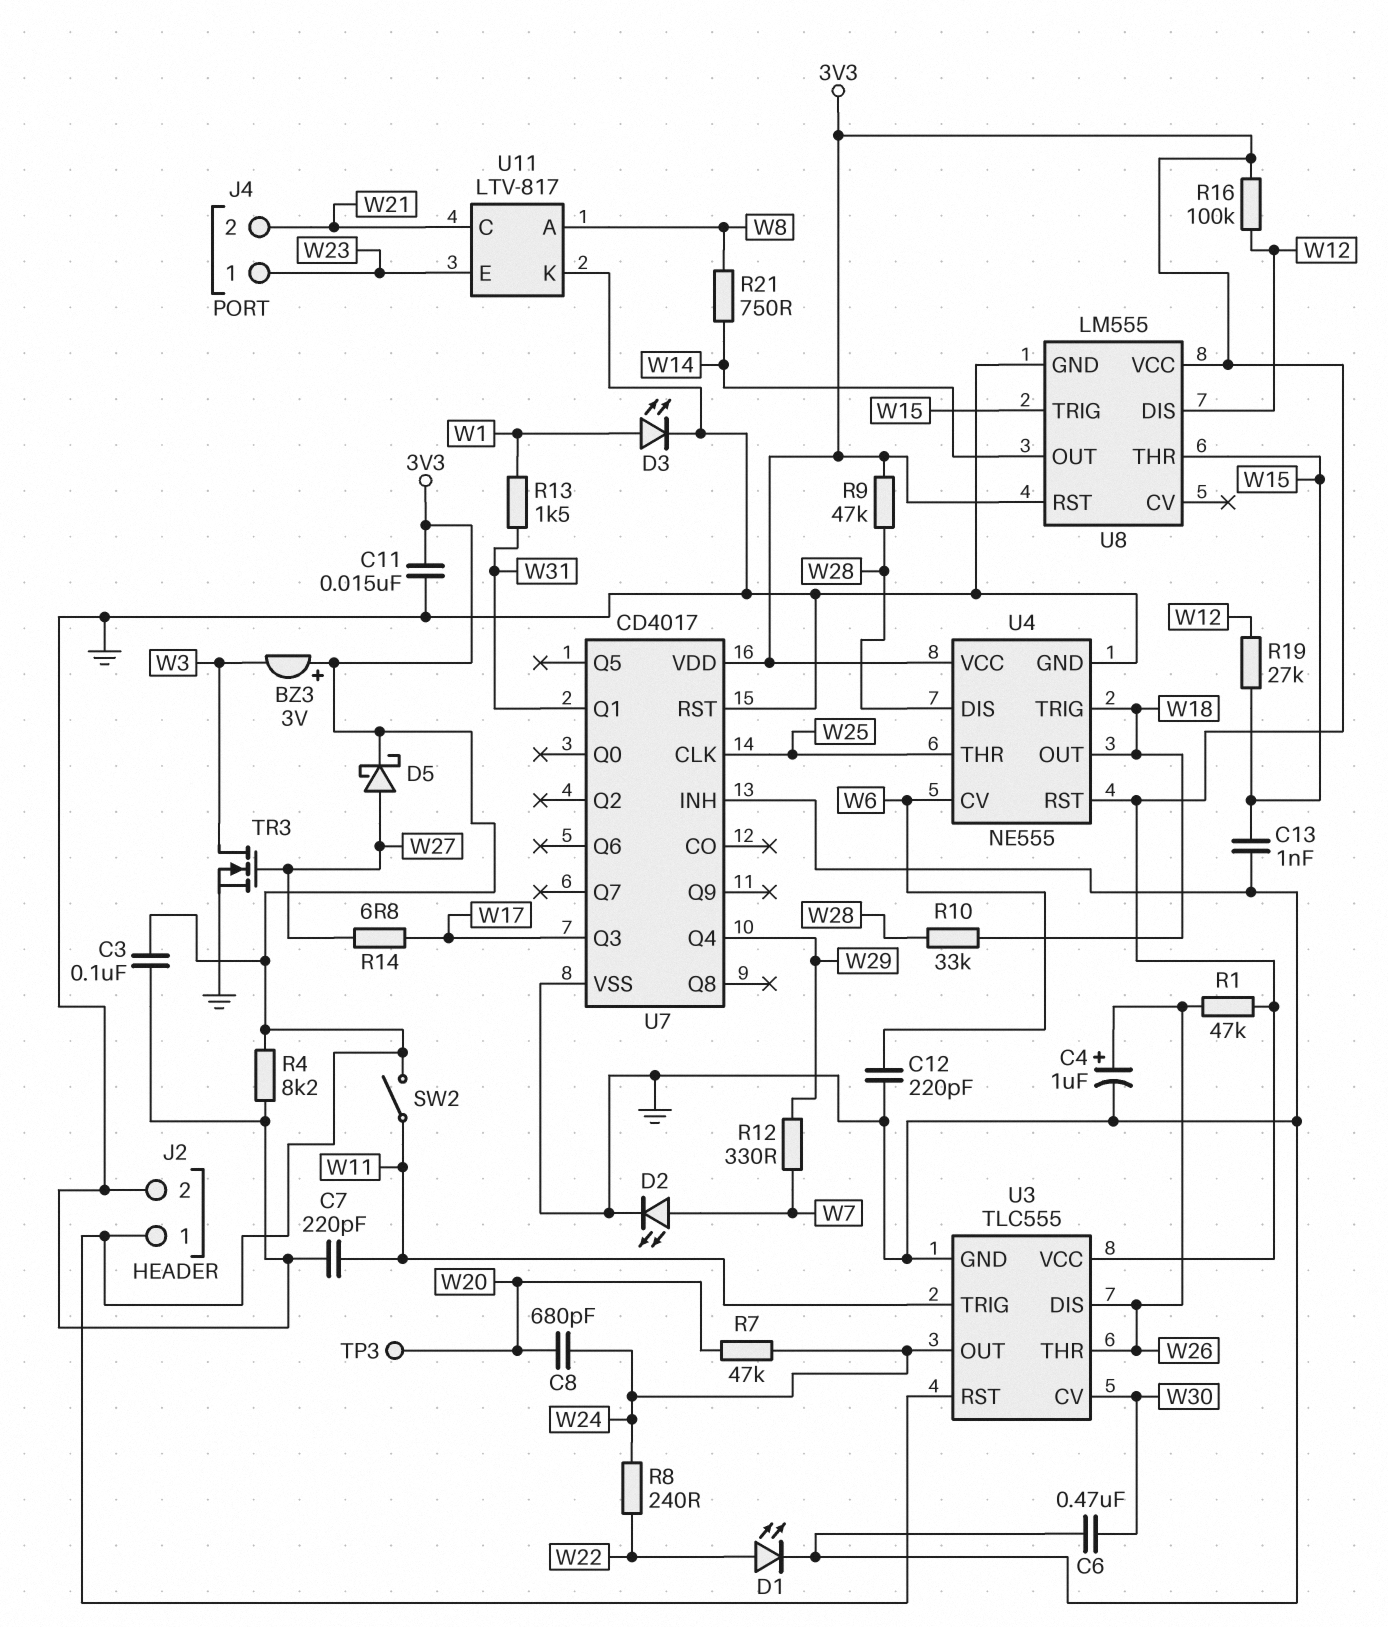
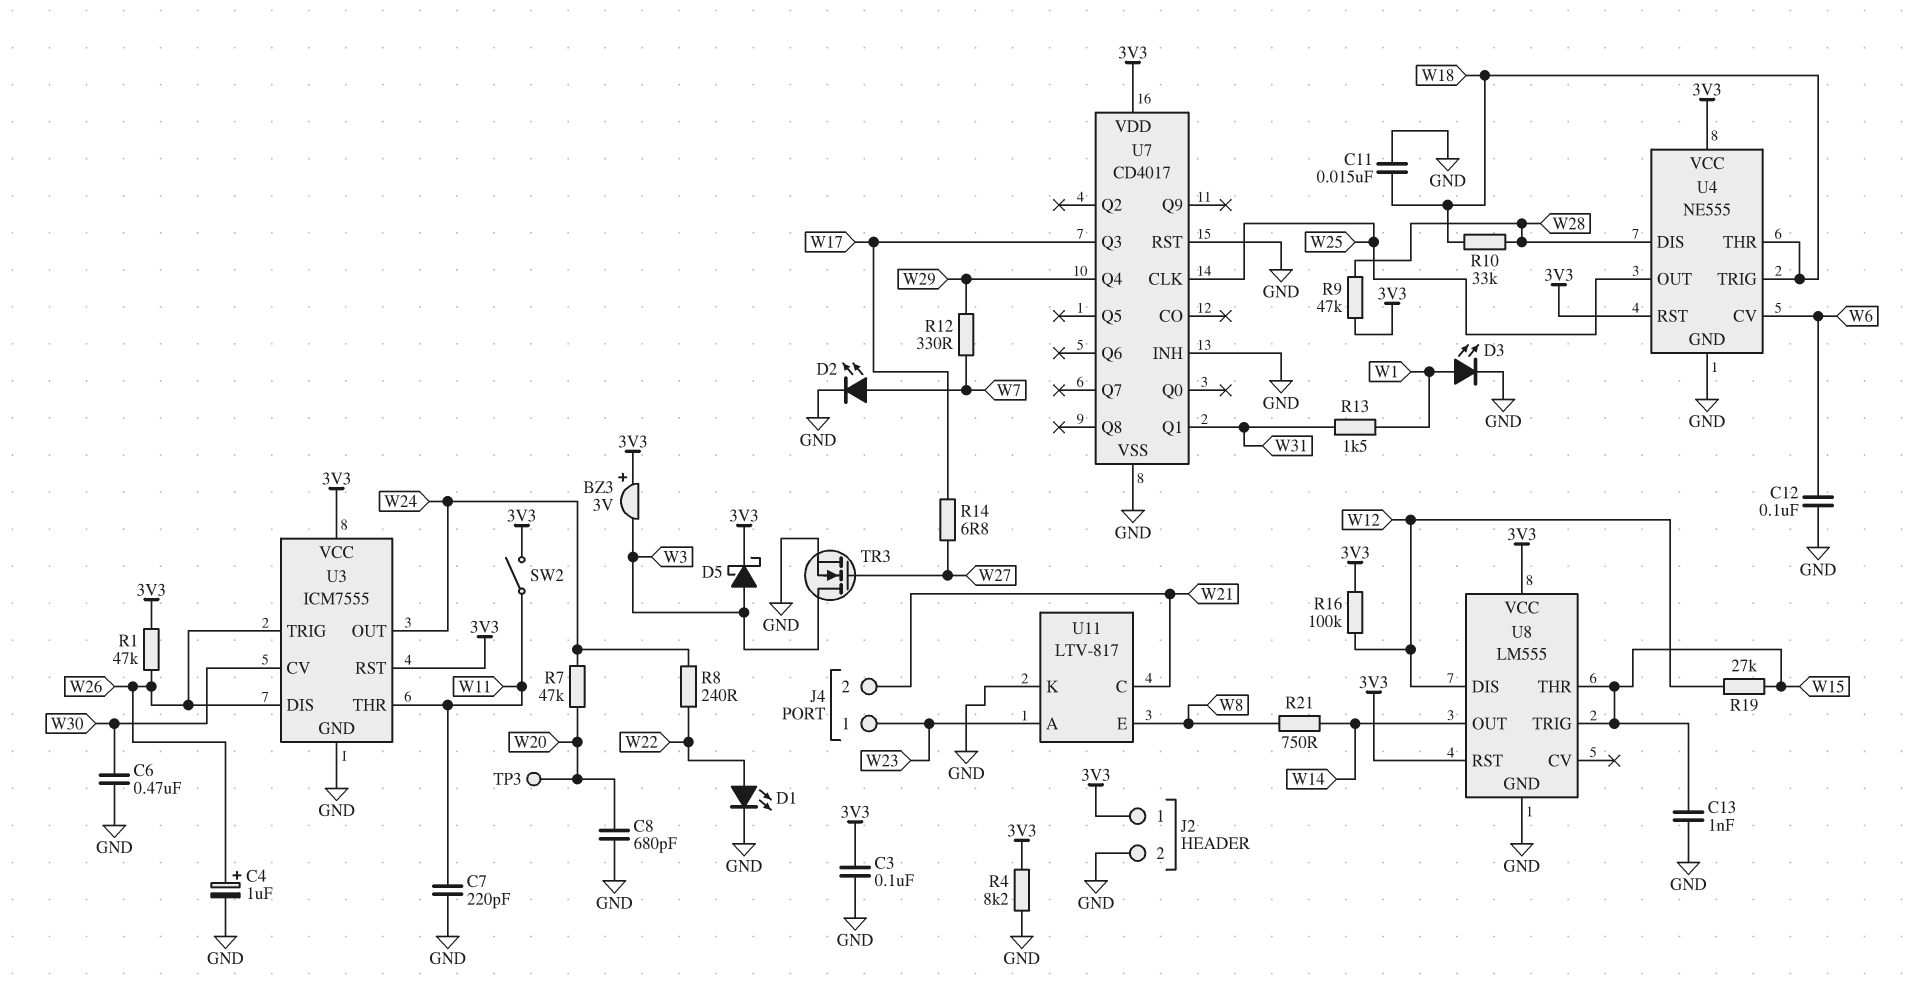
C8: 680pF (W20, W24) -> 680pF (GND, W20)
C11: 15nF (3V3, GND) -> 15nF (GND, W18)
C12: 220pF (GND, W6) -> 100nF (GND, W6)
D5: schottky (A W27, K 3V3) -> schottky (A W3, K 3V3)
U3: TLC555 -> ICM7555
U3 pin THR: W26 -> W11
U3 pin TRIG: W11 -> W26
U4 pin OUT: W18 -> W25
U4 pin THR: W25 -> W18
U11 pin A: W8 -> W23
U11 pin E: W23 -> W8

